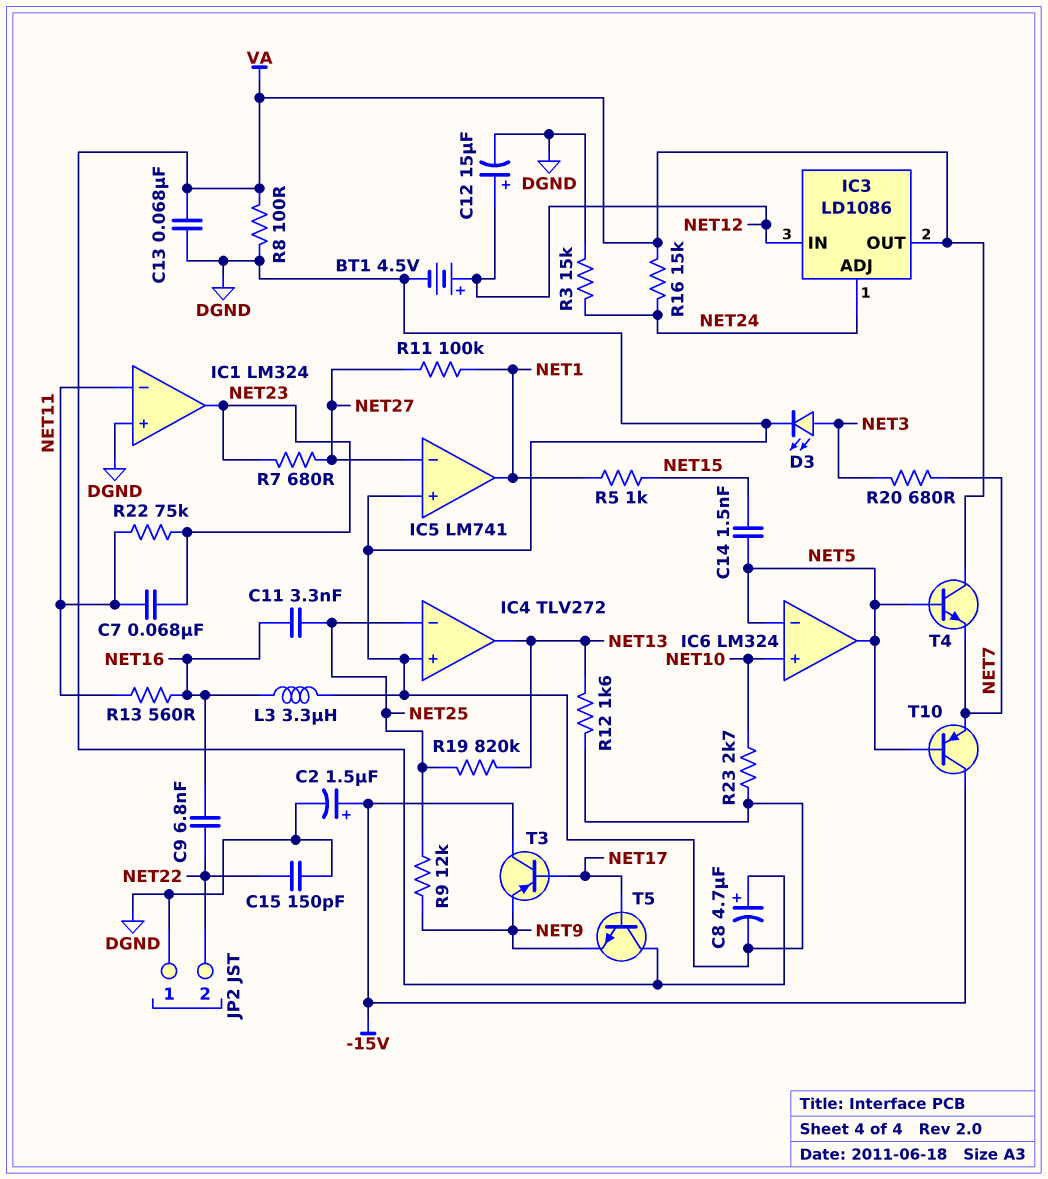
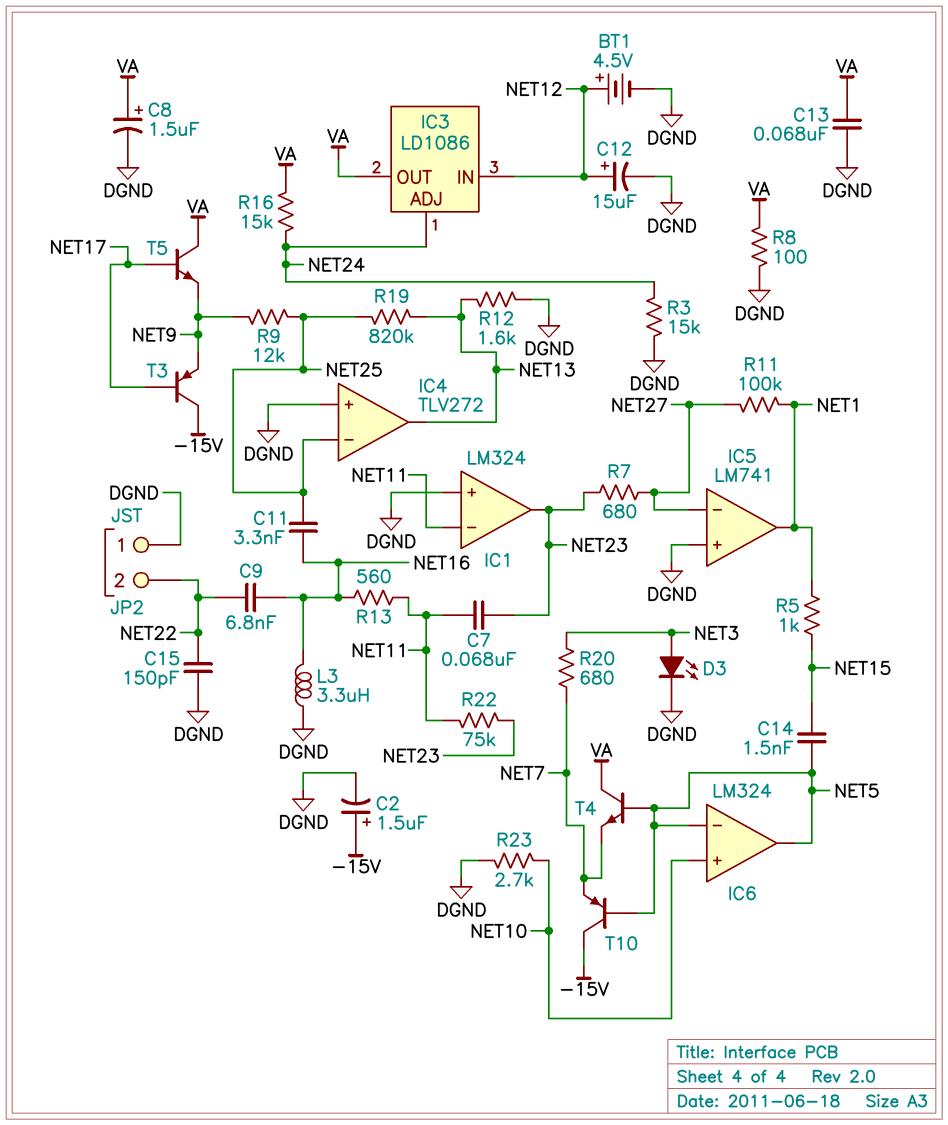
C8: 4.7uF (plus VA, minus DGND) -> 1.5uF (plus VA, minus DGND)

